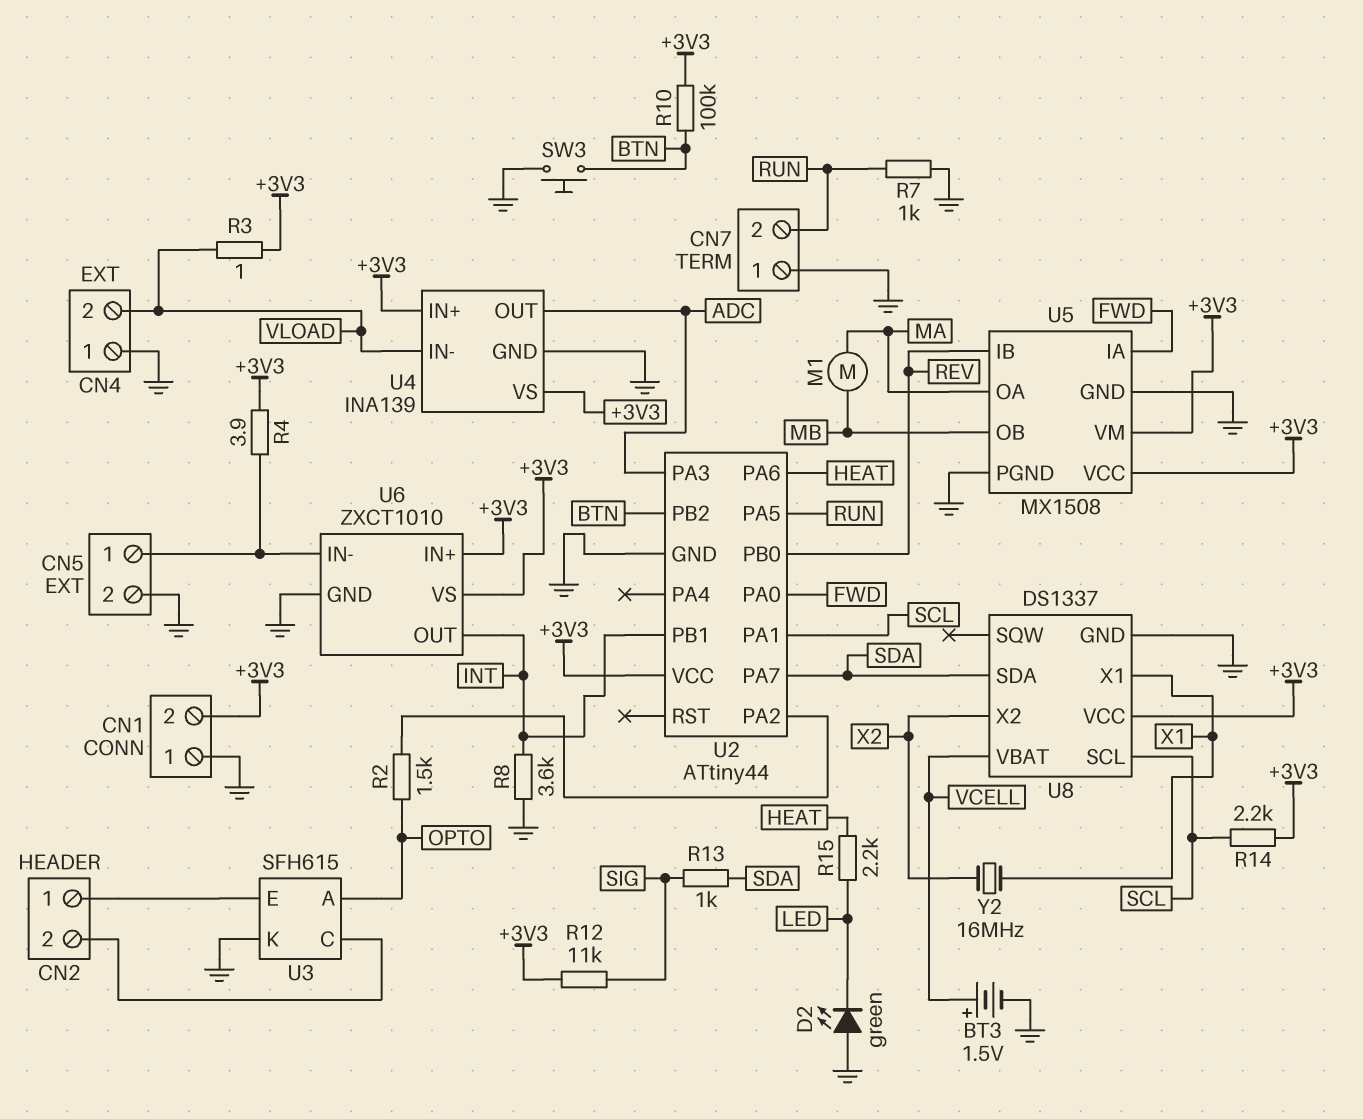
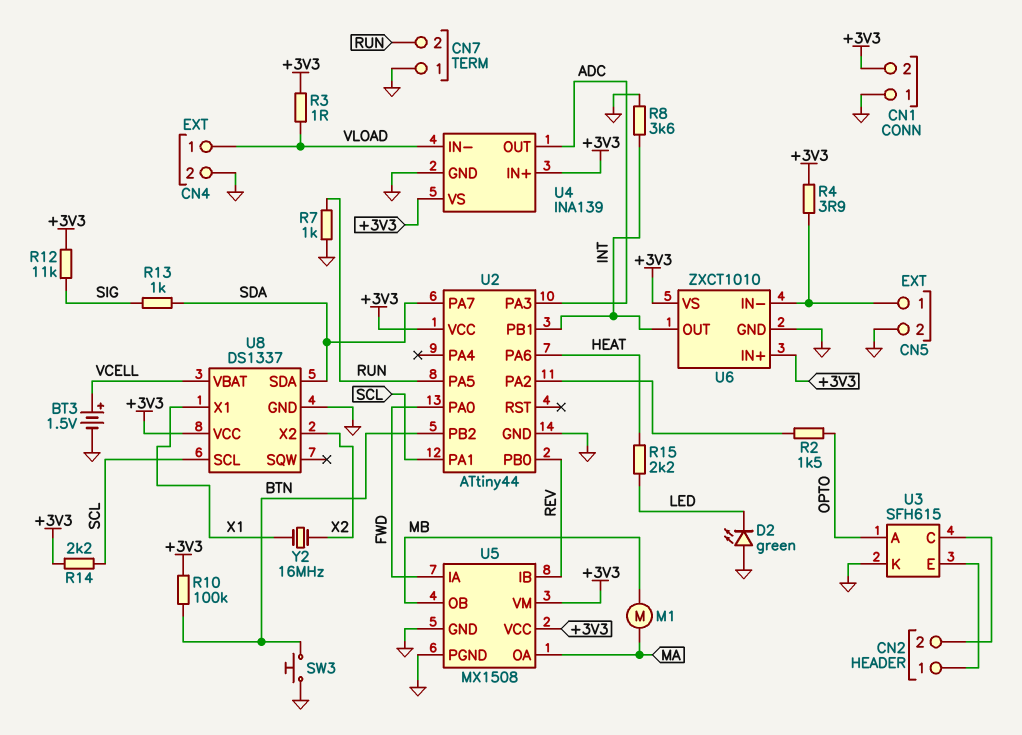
CN4 pin 1: GND -> VLOAD
CN4 pin 2: VLOAD -> GND

